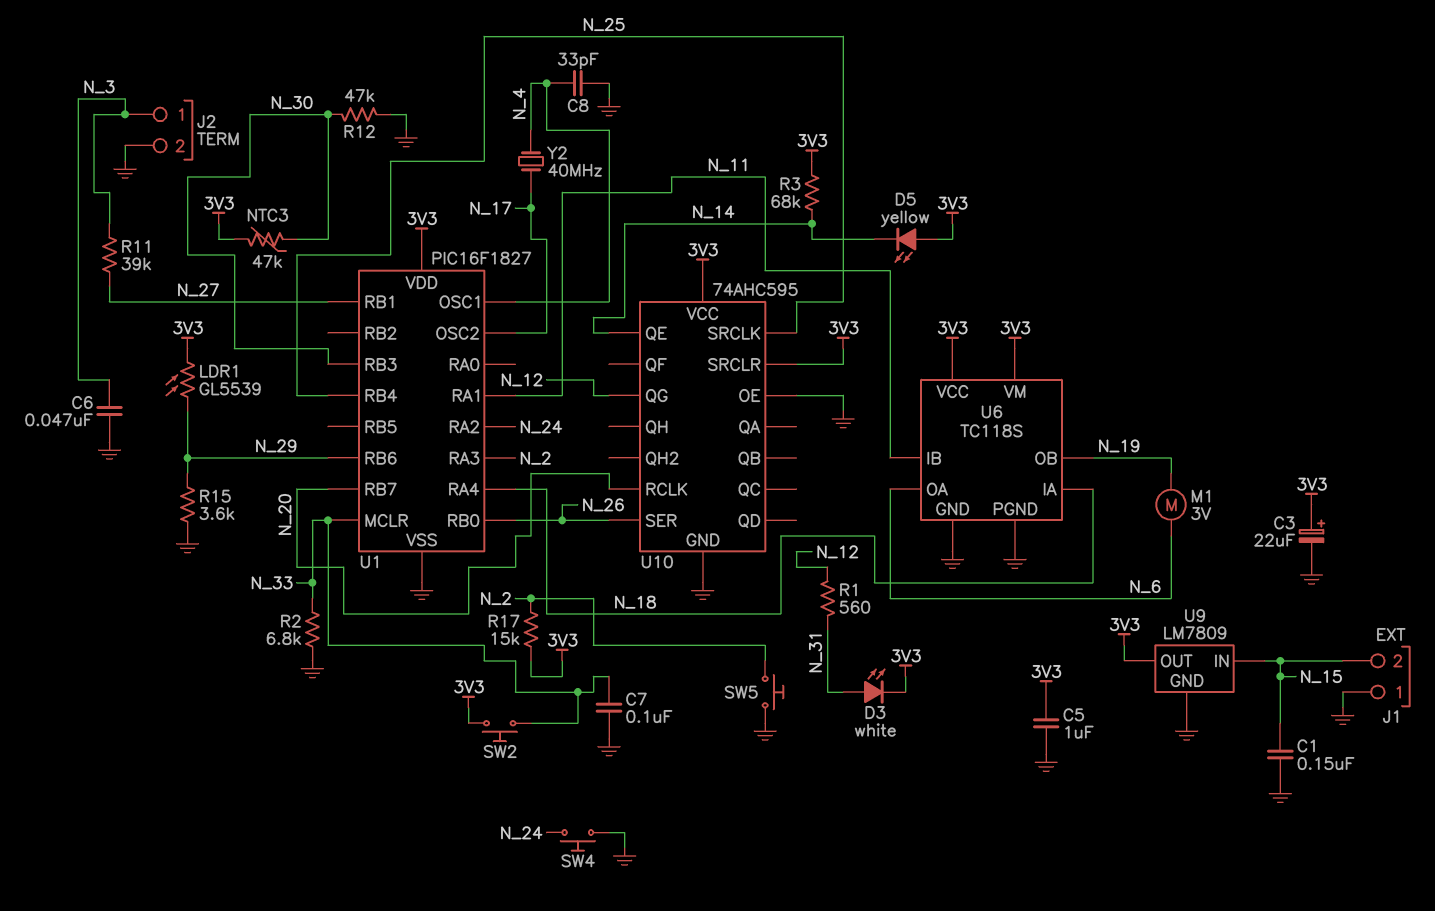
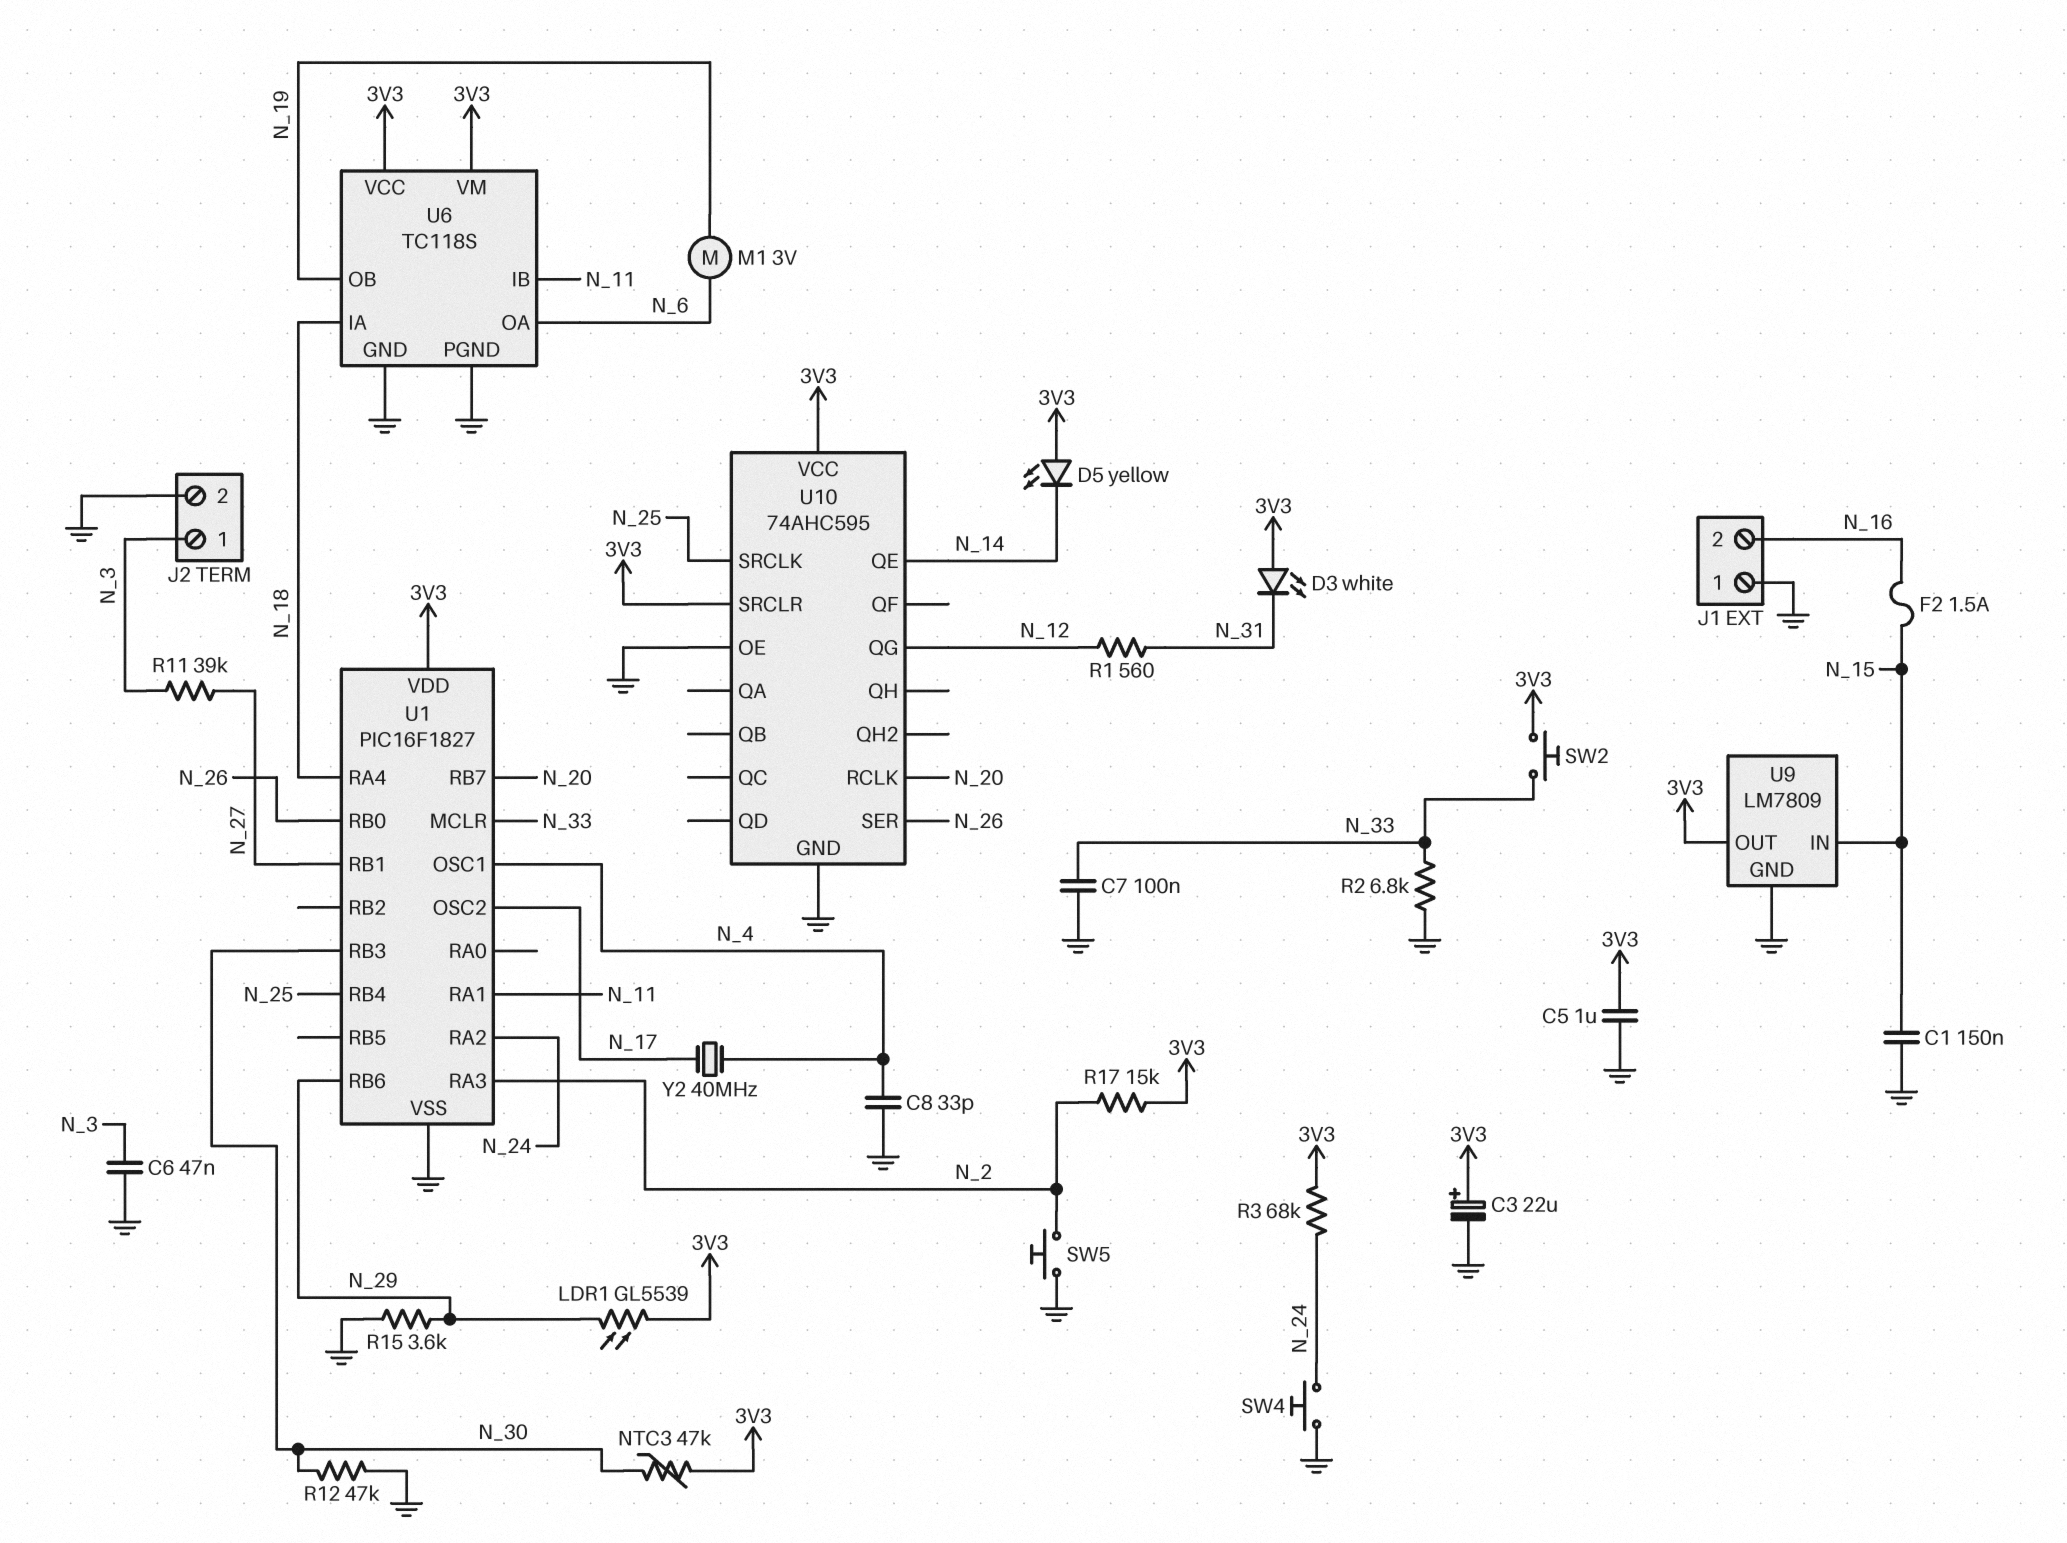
D3: LED white (A N_31, K 3V3) -> LED white (A 3V3, K N_31)
F2: none -> 1.5A (N_15, N_16)
J1 pin 2: N_15 -> N_16
R3: 68k (3V3, N_14) -> 68k (3V3, N_24)

